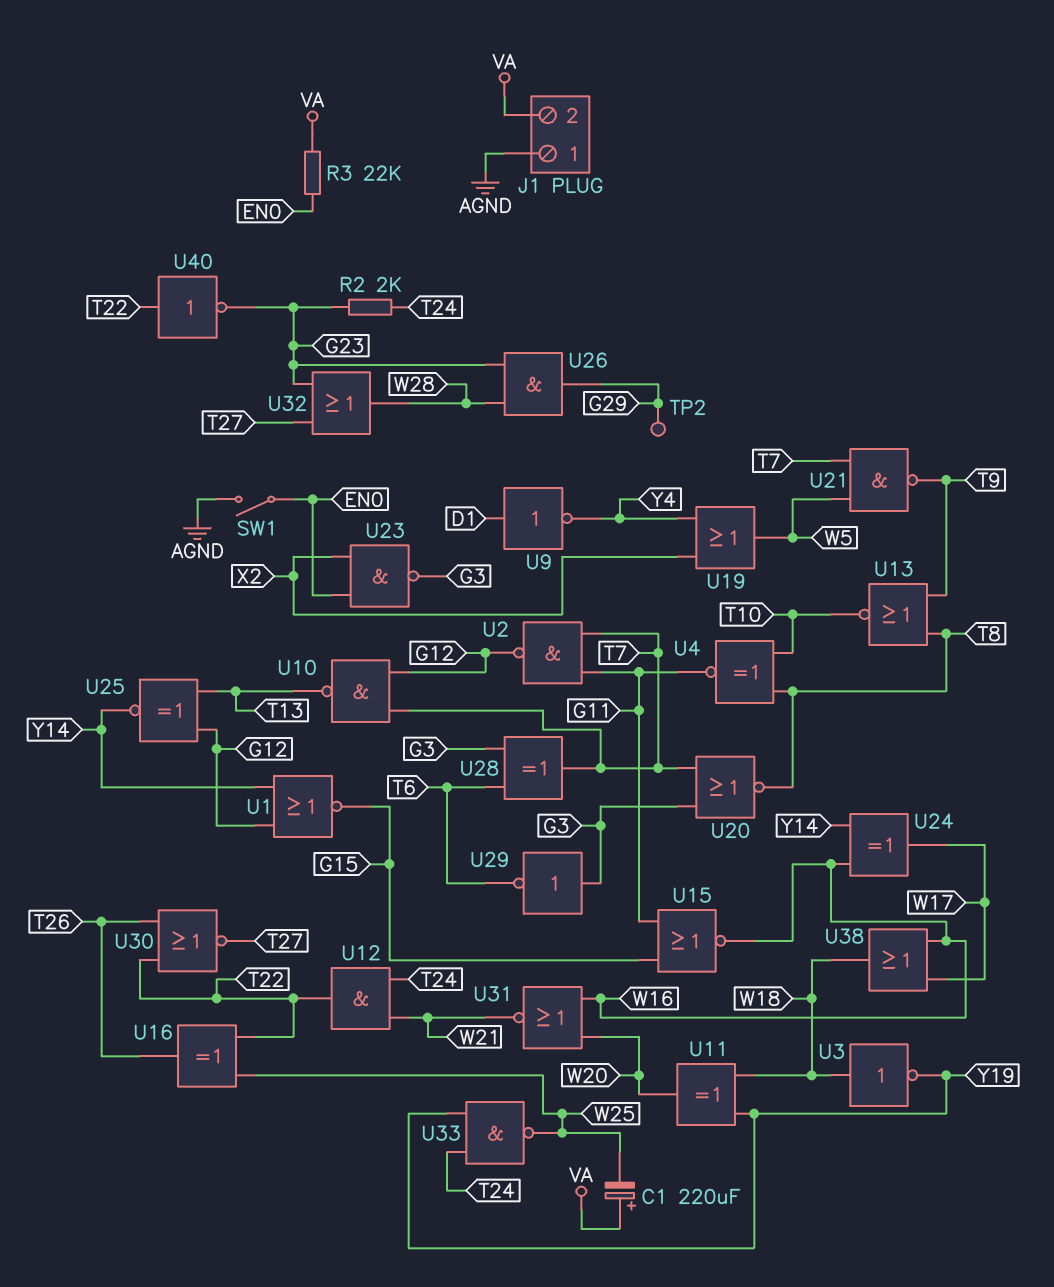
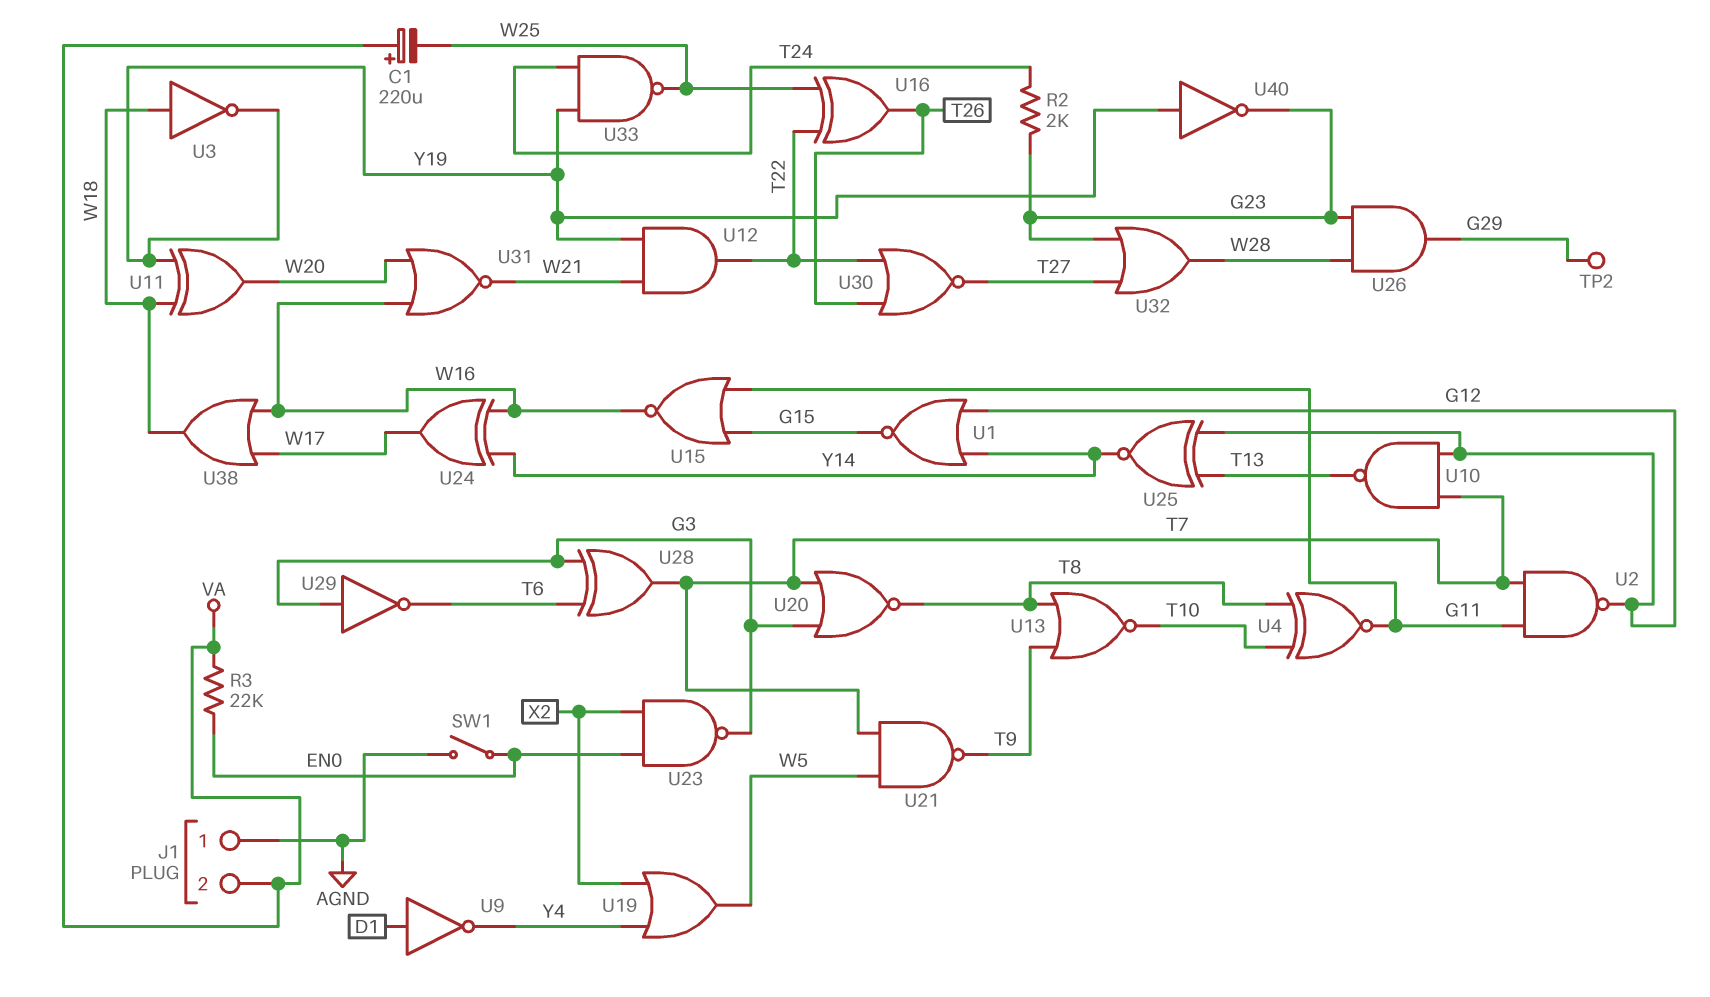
U12: AND (in T24, in W21, out T22) -> AND (in W21, in Y19, out T22)
U40: NOT (in T22, out G23) -> NOT (in Y19, out G23)

